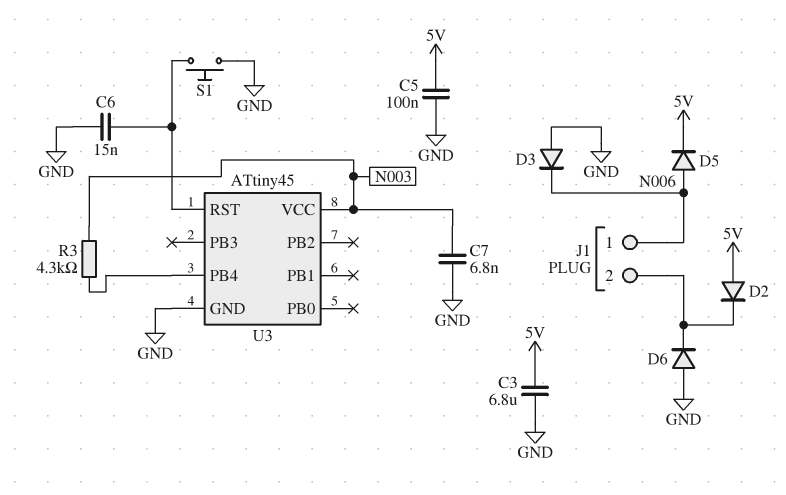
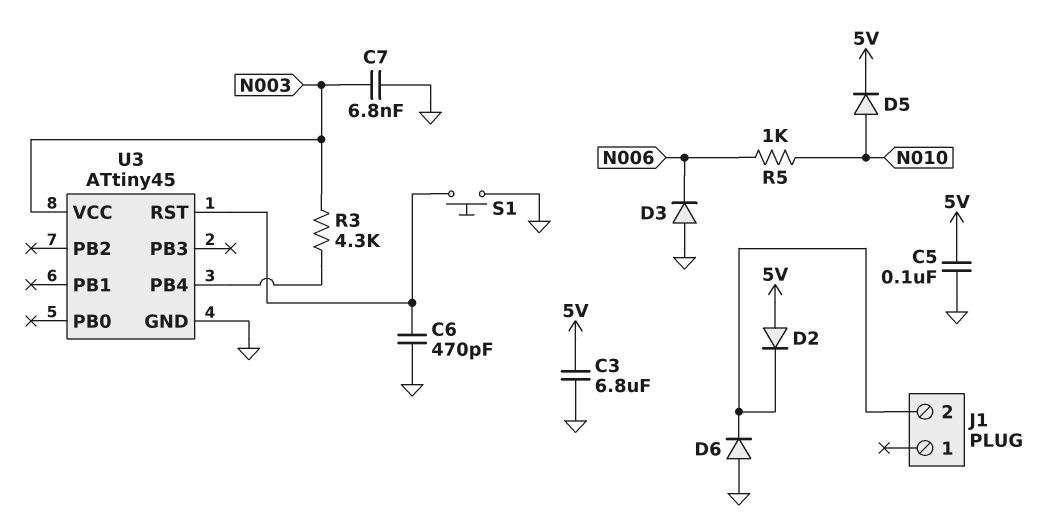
C6: 15nF (GND, U3/RST) -> 470pF (GND, U3/RST)
D5: diode (A N006, K 5V) -> diode (A N010, K 5V)
J1 pin 1: N006 -> none
R5: none -> 1k (N006, N010)

